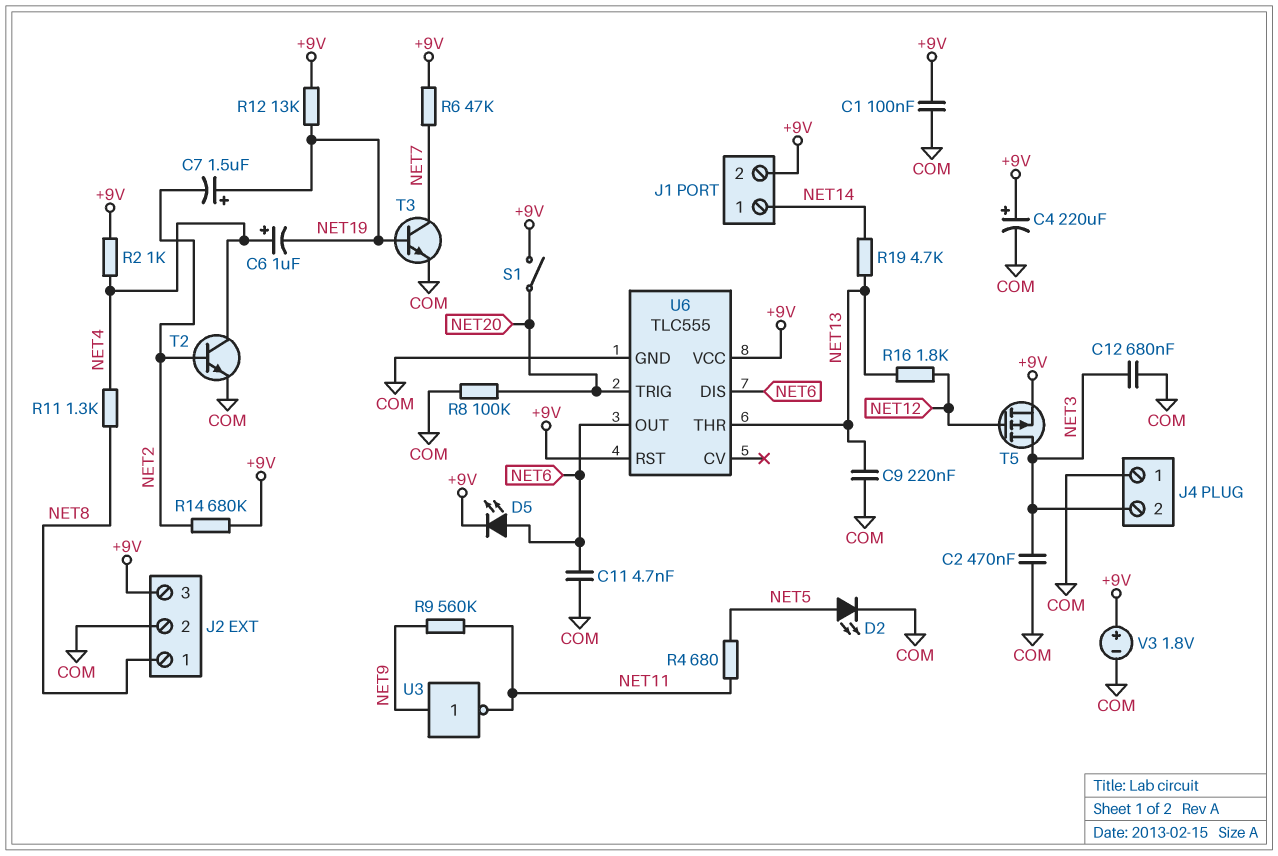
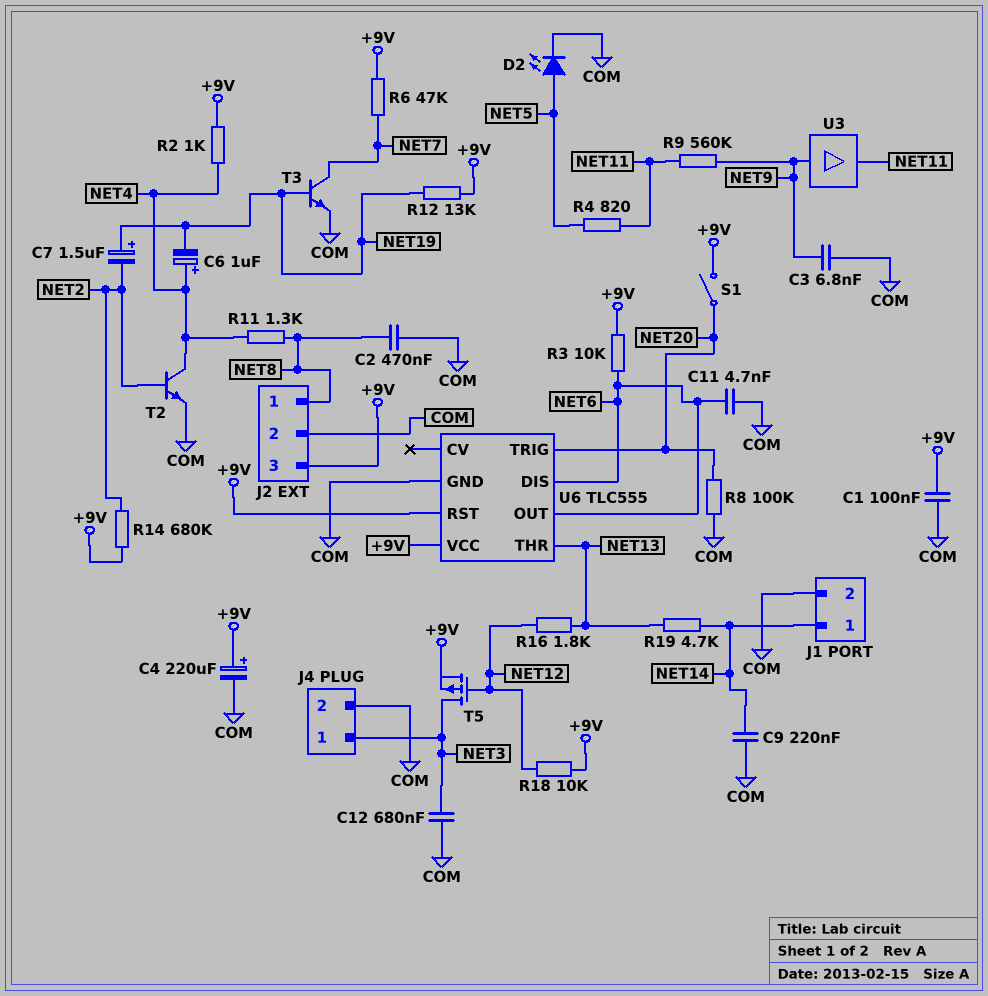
C2: 470nF (COM, NET3) -> 470nF (COM, NET8)
C3: none -> 6.8nF (COM, NET9)
C9: 220nF (COM, NET13) -> 220nF (COM, NET14)
D5: LED (A NET6, K +9V) -> none
J1 pin 2: +9V -> COM
J4 pin 1: COM -> NET3
J4 pin 2: NET3 -> COM
R3: none -> 10k (+9V, NET6)
R4: 680 (NET5, NET11) -> 820 (NET5, NET11)
R18: none -> 10k (+9V, NET12)
U3: NOT (in NET9, out NET11) -> buffer (in NET9, out NET11)
V3: 1.8V (plus +9V, minus COM) -> none

